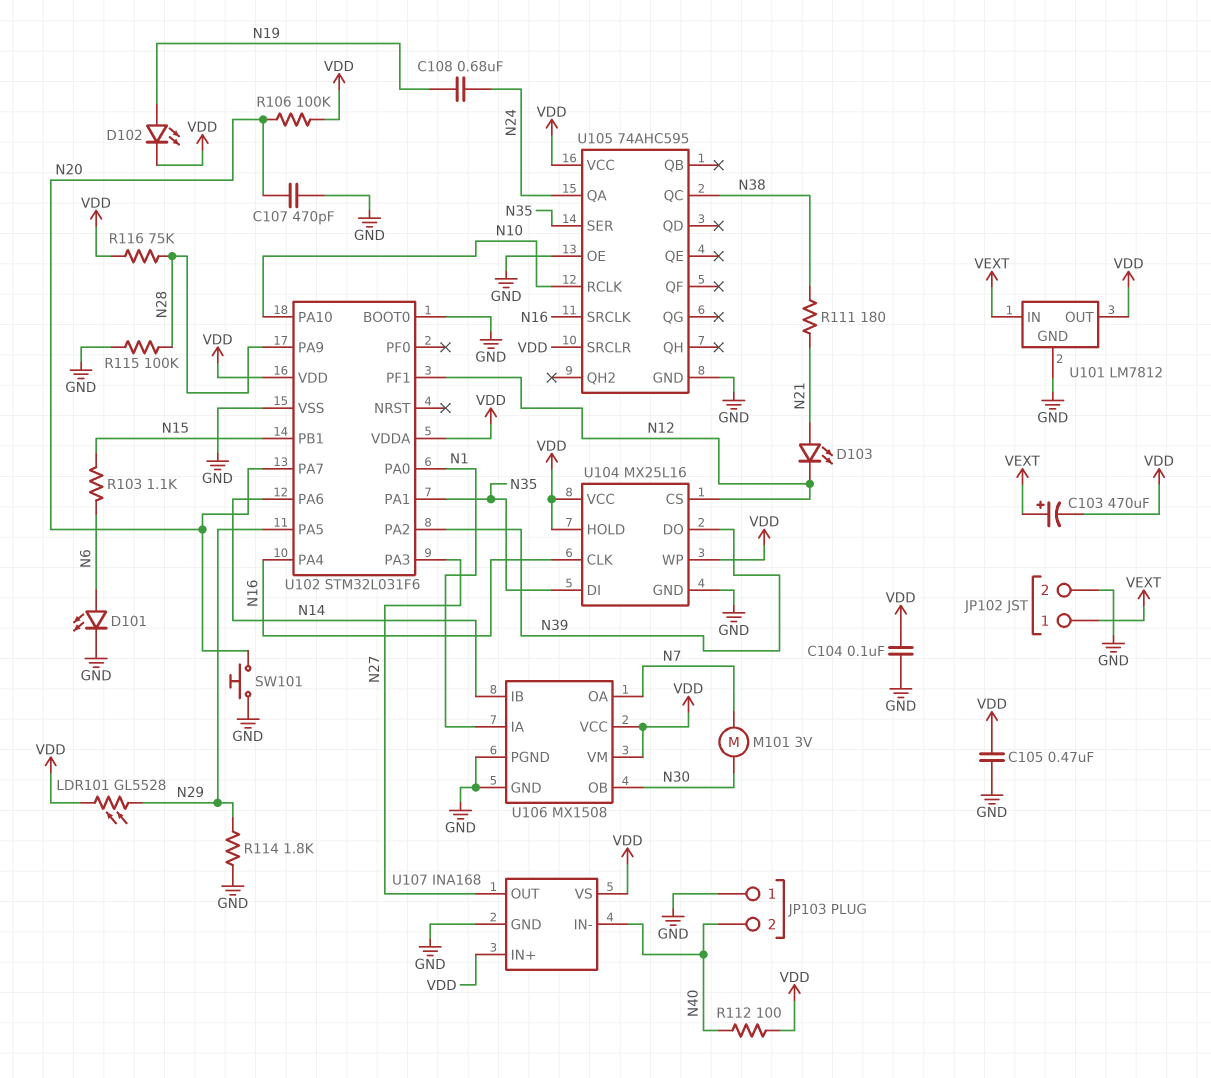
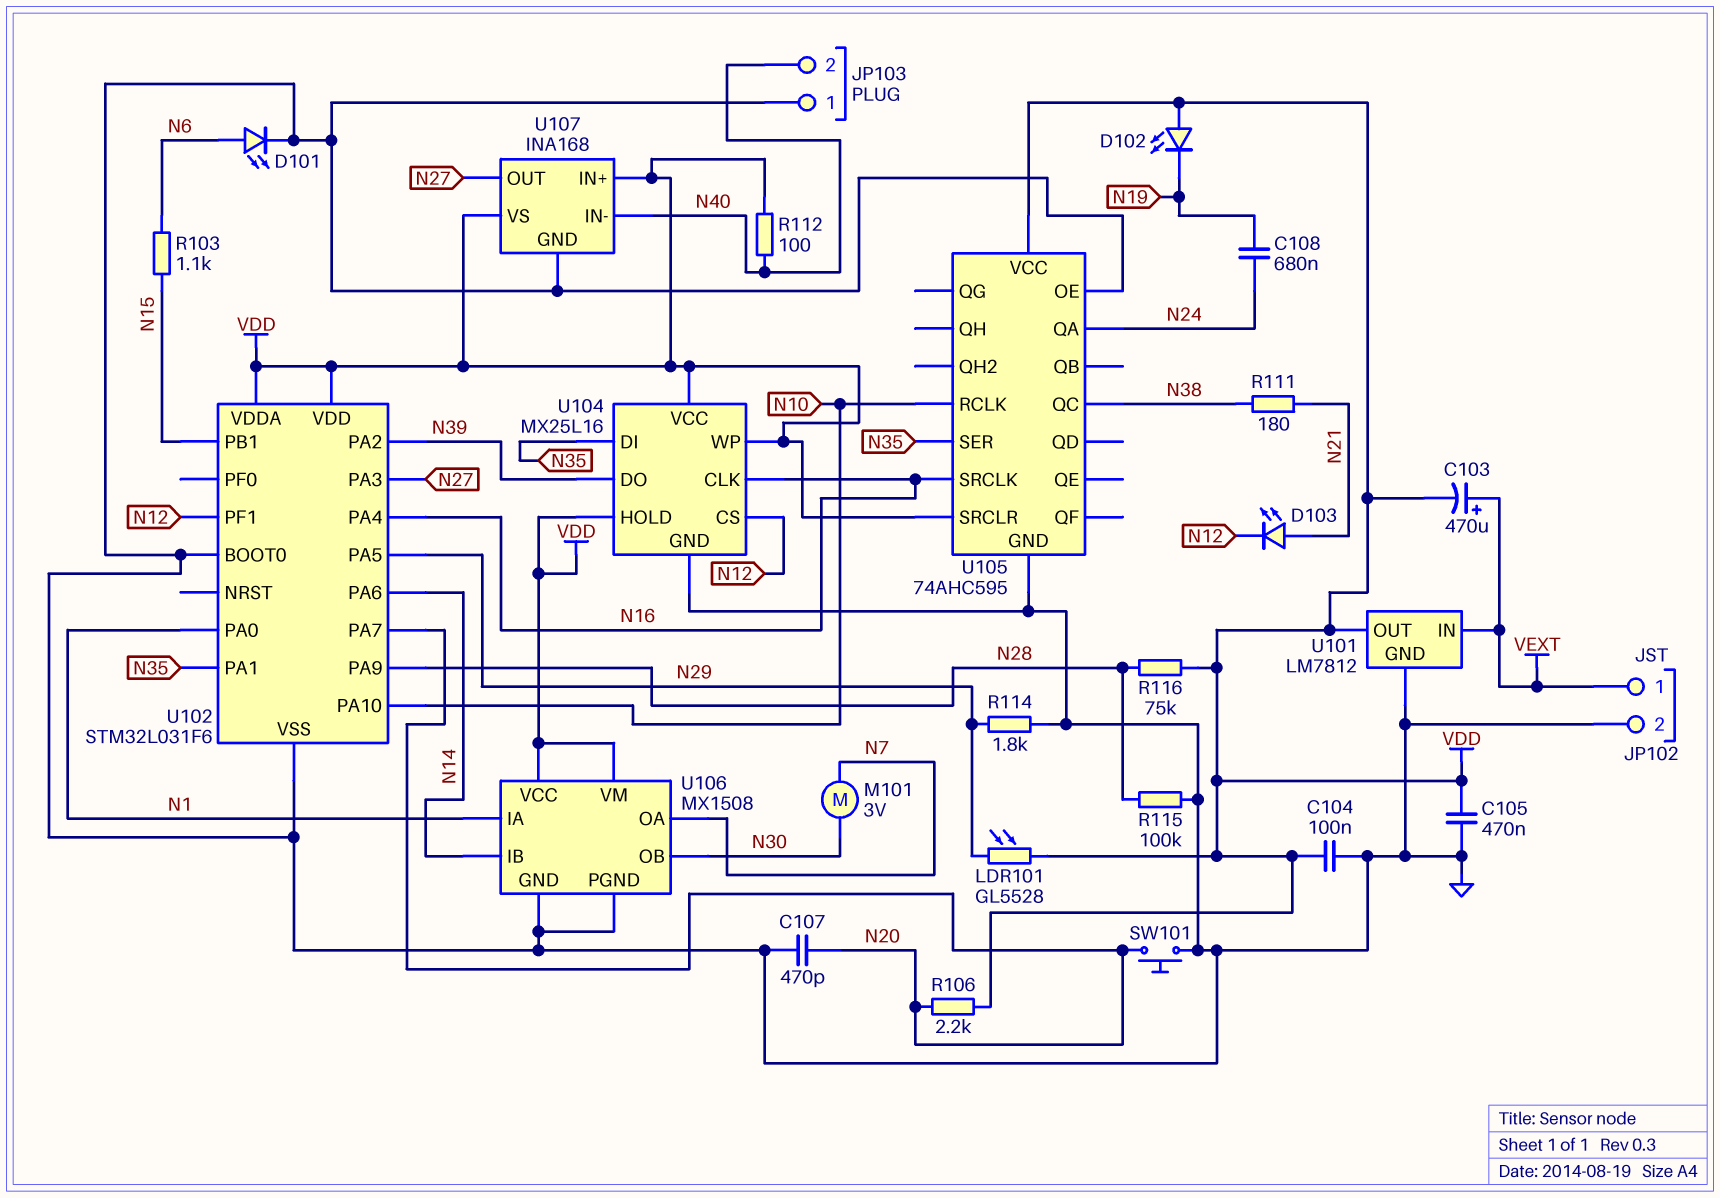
D102: LED (A N19, K VDD) -> LED (A VDD, K N19)
R106: 100k (N20, VDD) -> 2.2k (N20, VDD)

